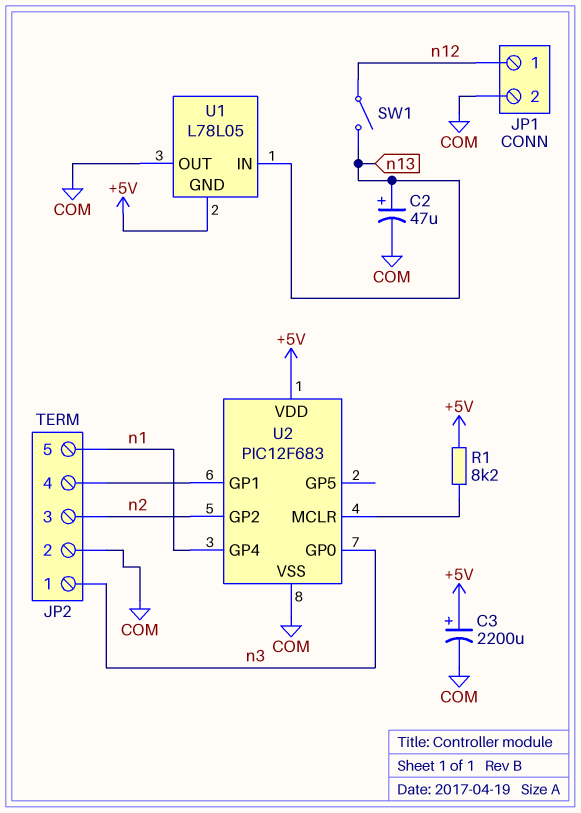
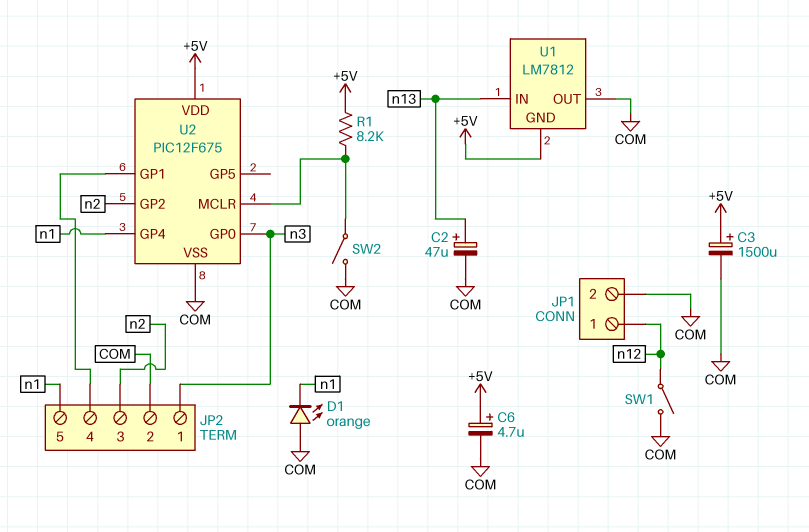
C3: 2200uF (plus +5V, minus COM) -> 1500uF (plus +5V, minus COM)
C6: none -> 4.7uF (plus +5V, minus COM)
D1: none -> LED orange (A COM, K n1)
SW1: switch (n12, n13) -> switch (COM, n12)
SW2: none -> switch (COM, U2/MCLR)
U1: L78L05 -> LM7812
U2: PIC12F683 -> PIC12F675

